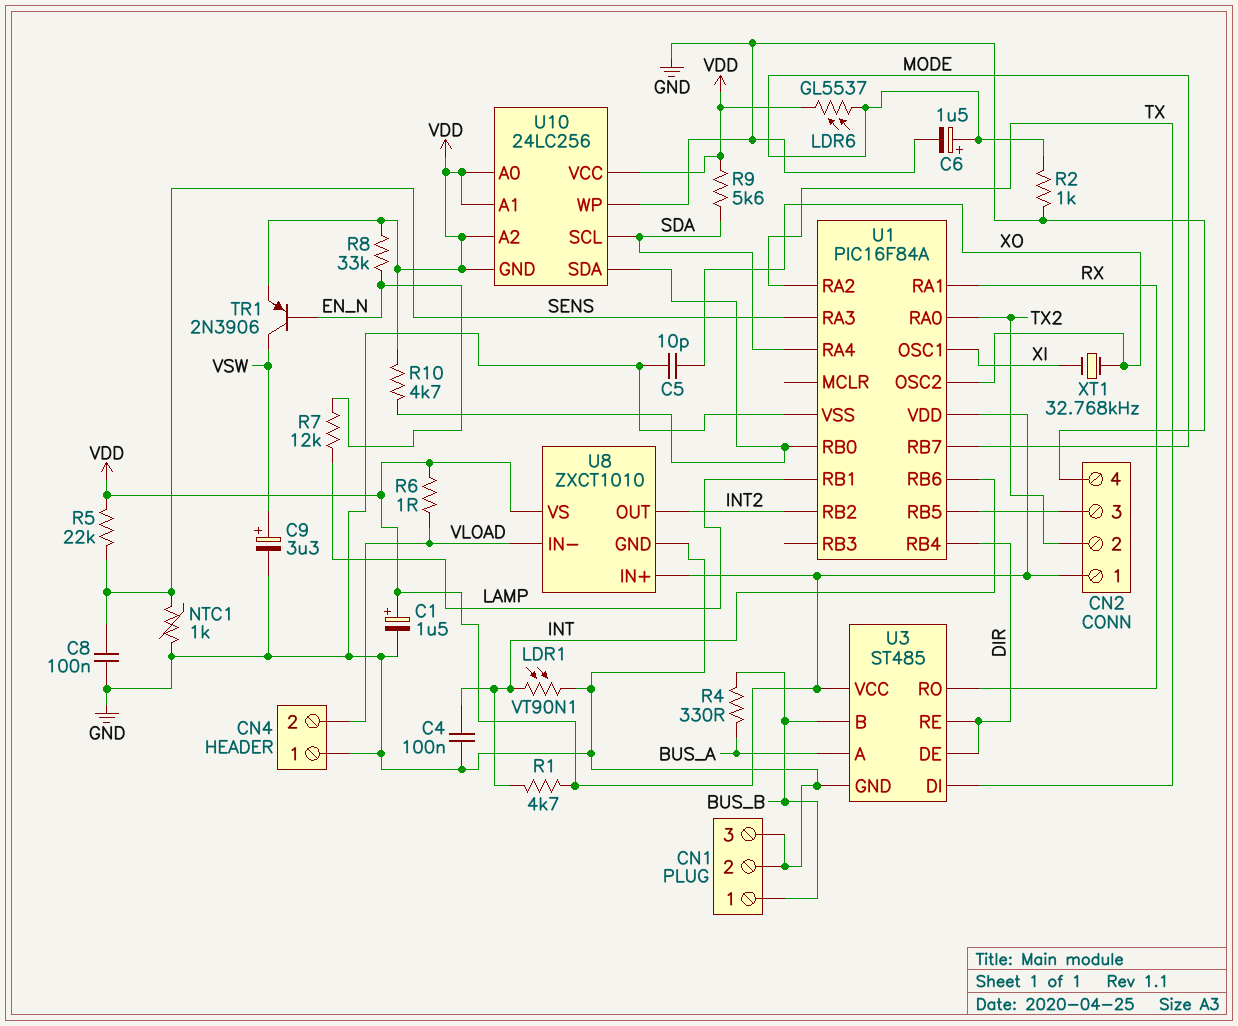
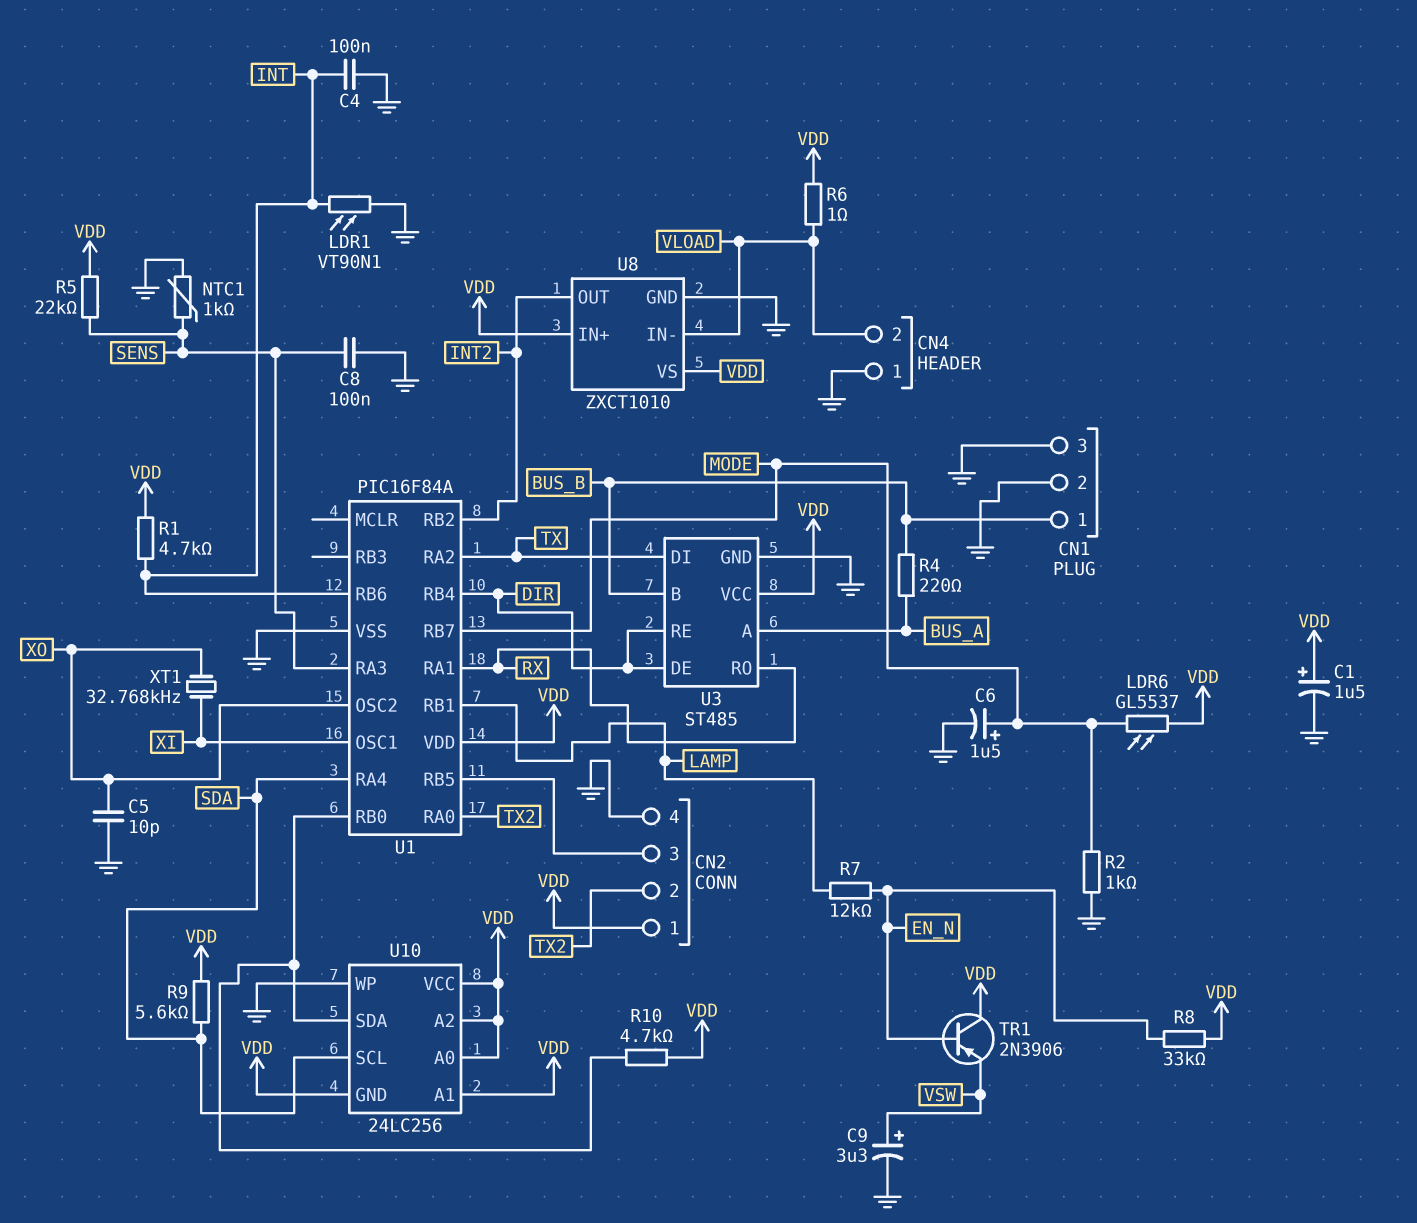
R4: 330 (BUS_A, BUS_B) -> 220 (BUS_A, BUS_B)
TR1: PNP 2N3906 (B EN_N, C VSW, E VDD) -> PNP 2N3906 (B EN_N, C VDD, E VSW)

